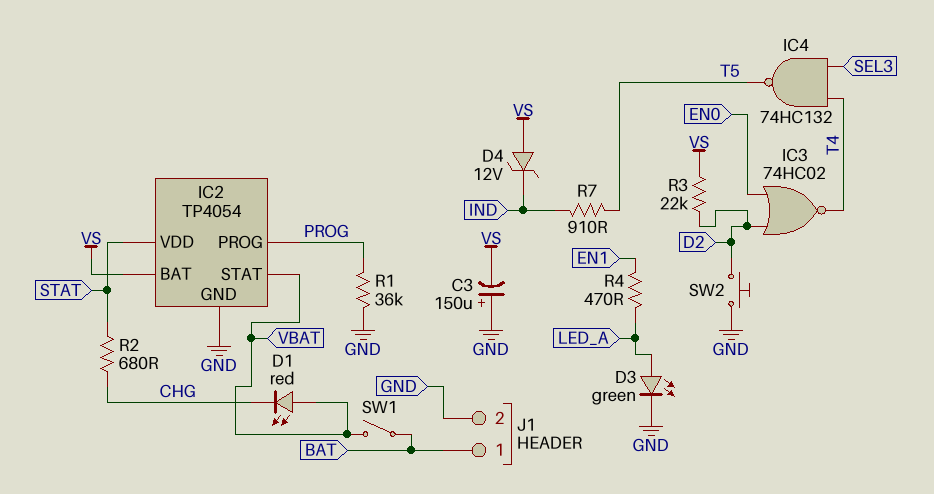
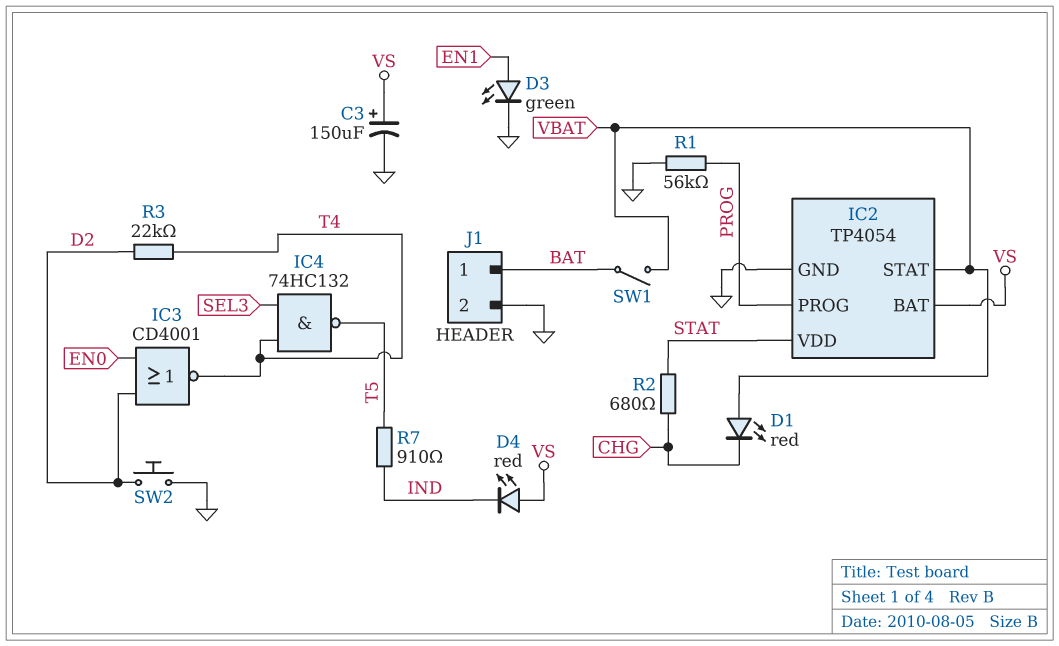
C3: 150uF (plus GND, minus VS) -> 150uF (plus VS, minus GND)
D3: LED green (A LED_A, K GND) -> LED green (A EN1, K GND)
D4: zener 12V (A VS, K IND) -> LED red (A VS, K IND)
IC3: NOR 74HC02 (in D2, in EN0, out T4) -> NOR CD4001 (in D2, in EN0, out T4)
R1: 36k (GND, PROG) -> 56k (GND, PROG)
R3: 22k (D2, VS) -> 22k (D2, T4)
R4: 470 (EN1, LED_A) -> none

